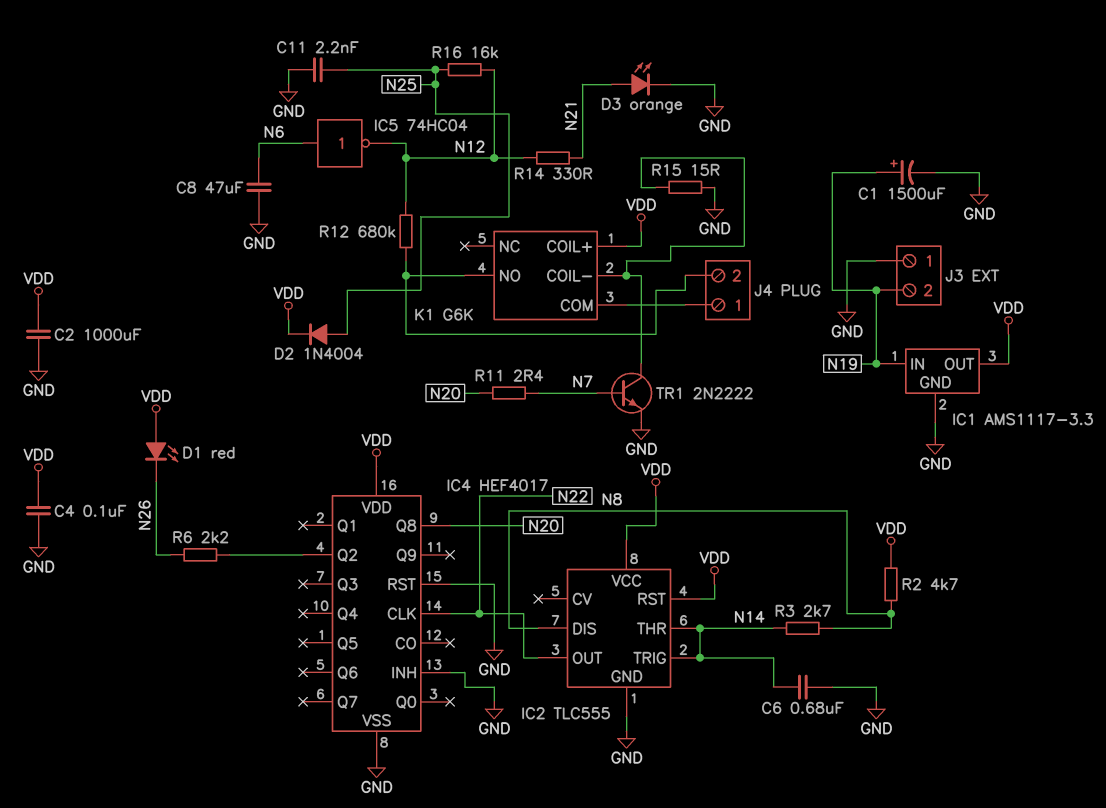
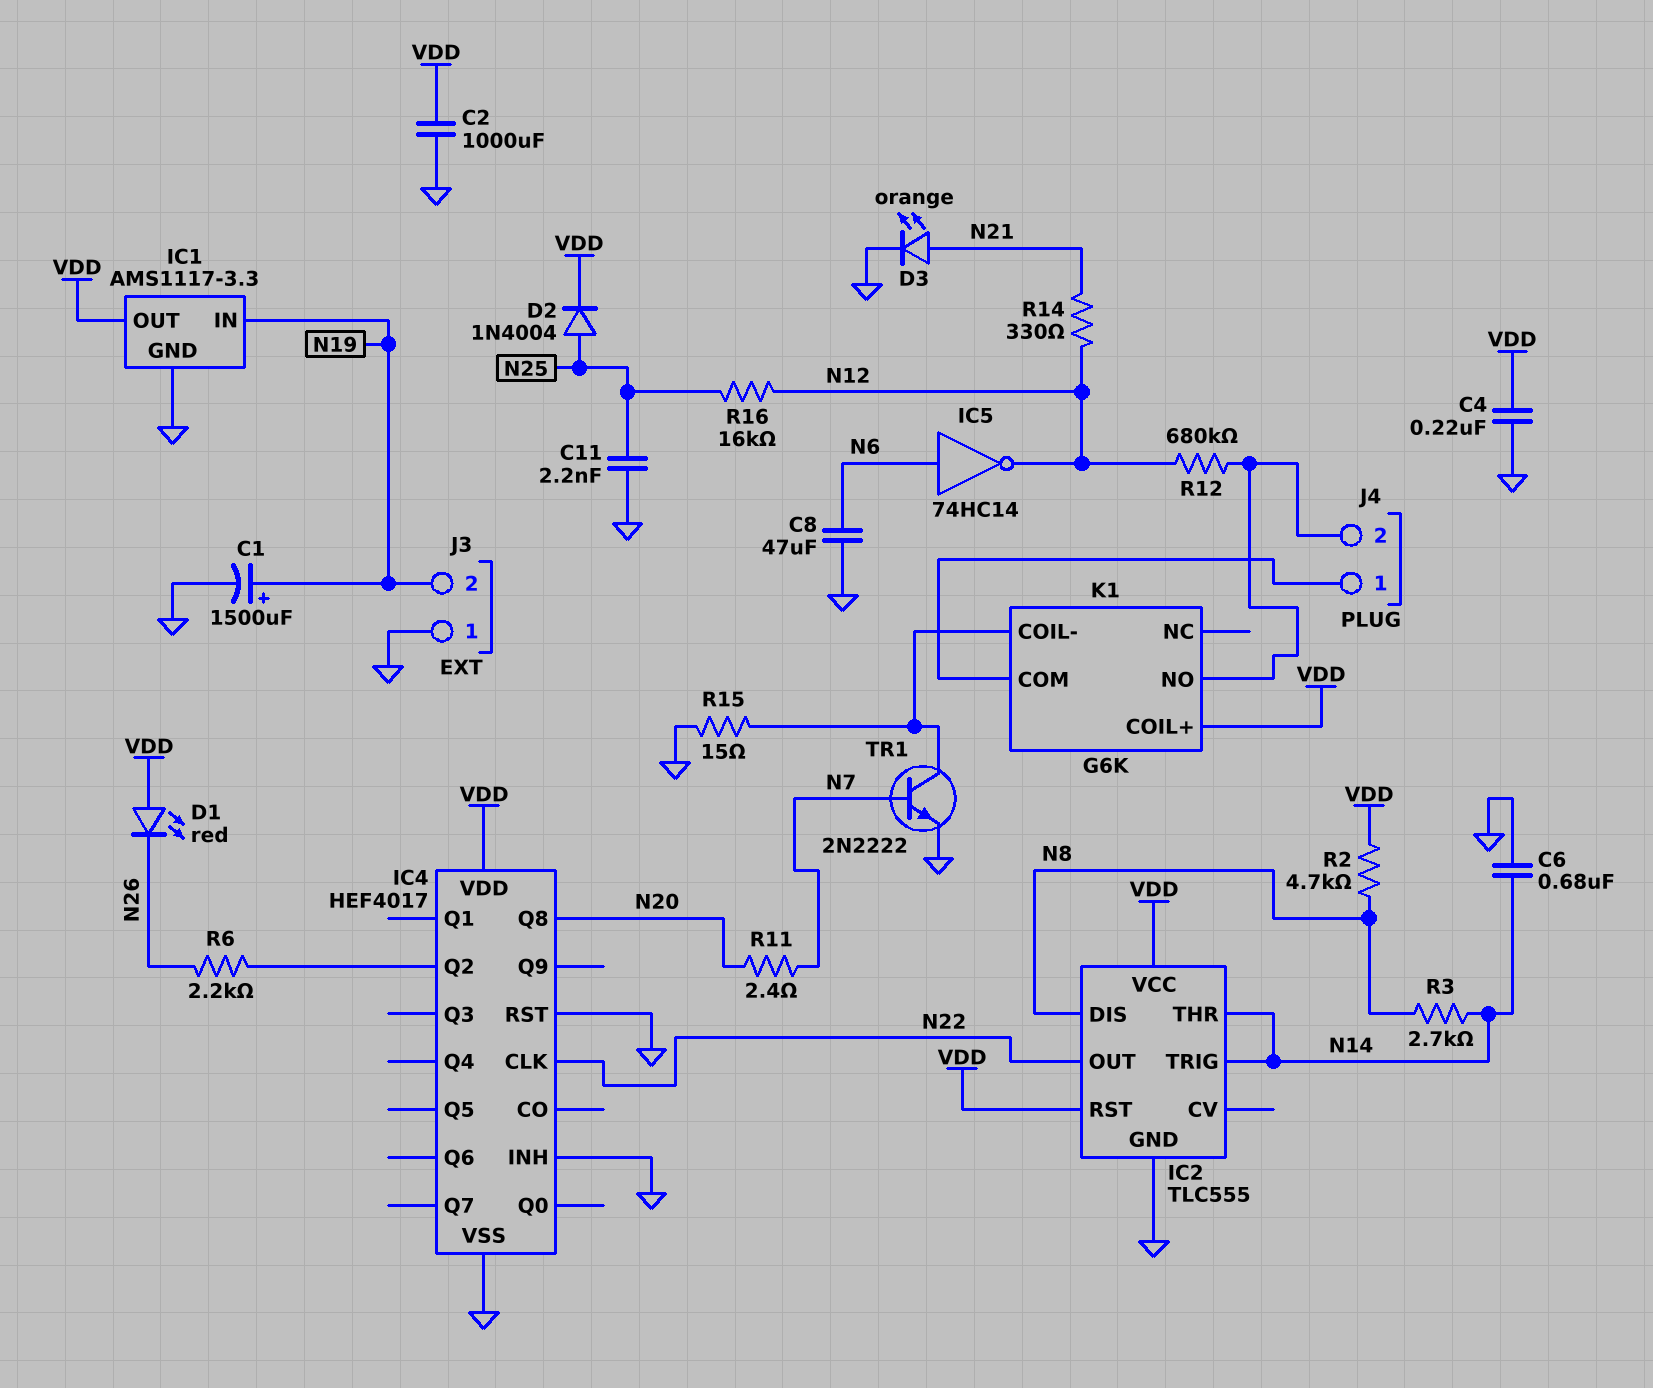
C4: 100nF (GND, VDD) -> 220nF (GND, VDD)
IC5: NOT 74HC04 (in N6, out N12) -> NOT 74HC14 (in N6, out N12)

